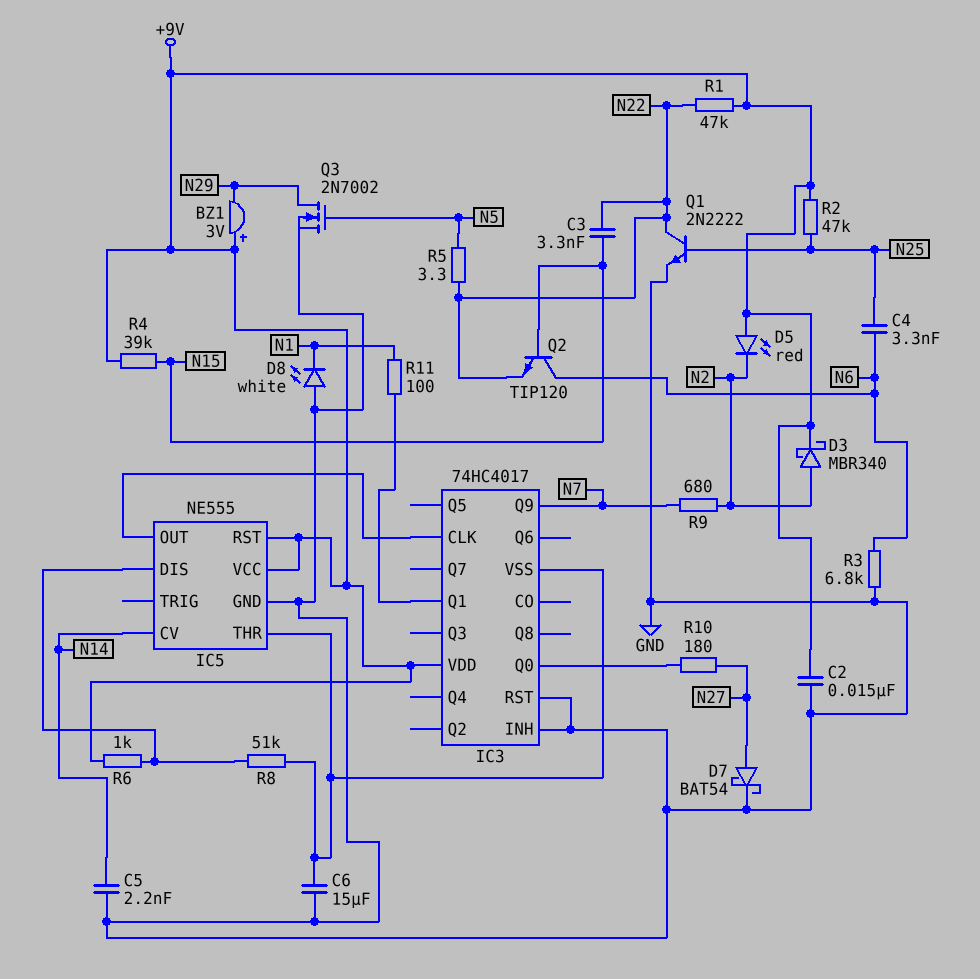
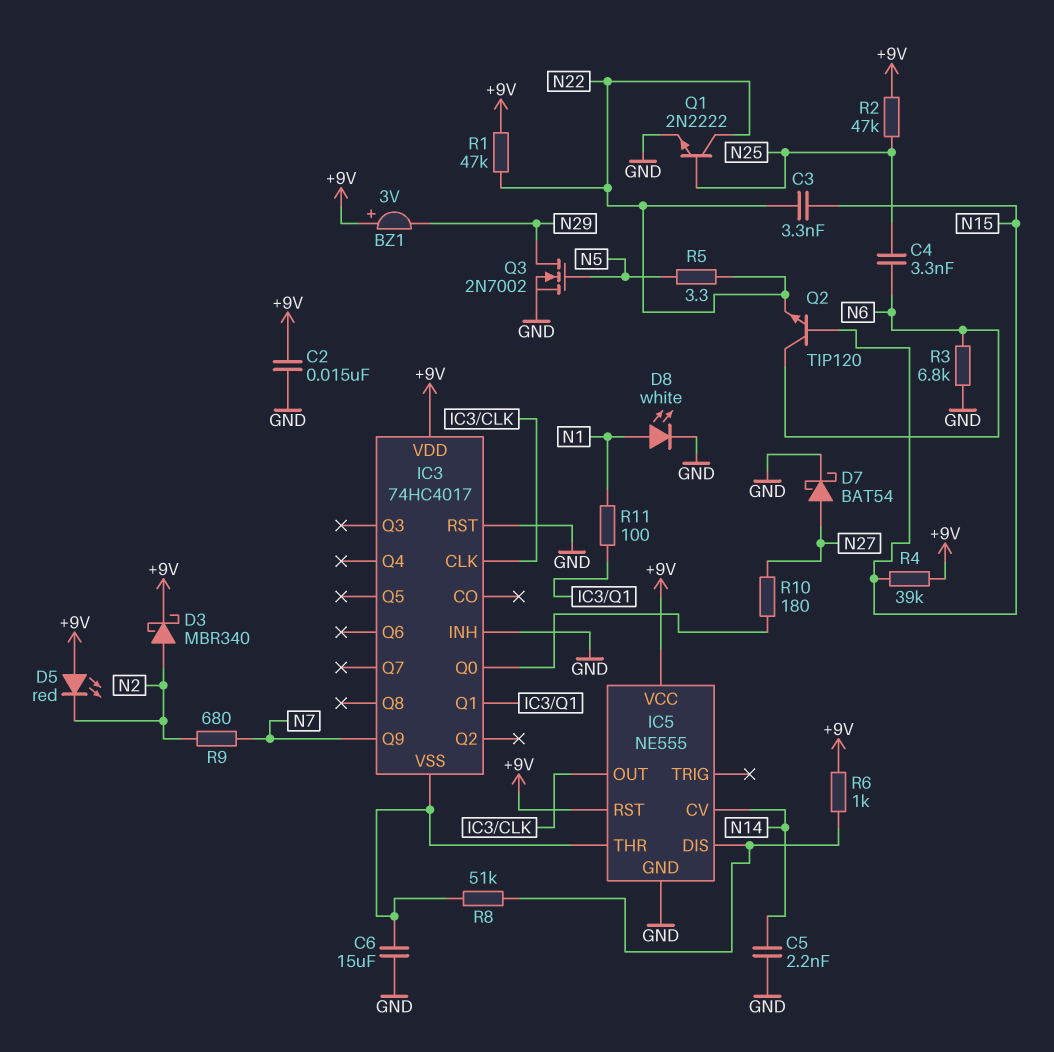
D8: LED white (A GND, K N1) -> LED white (A N1, K GND)

